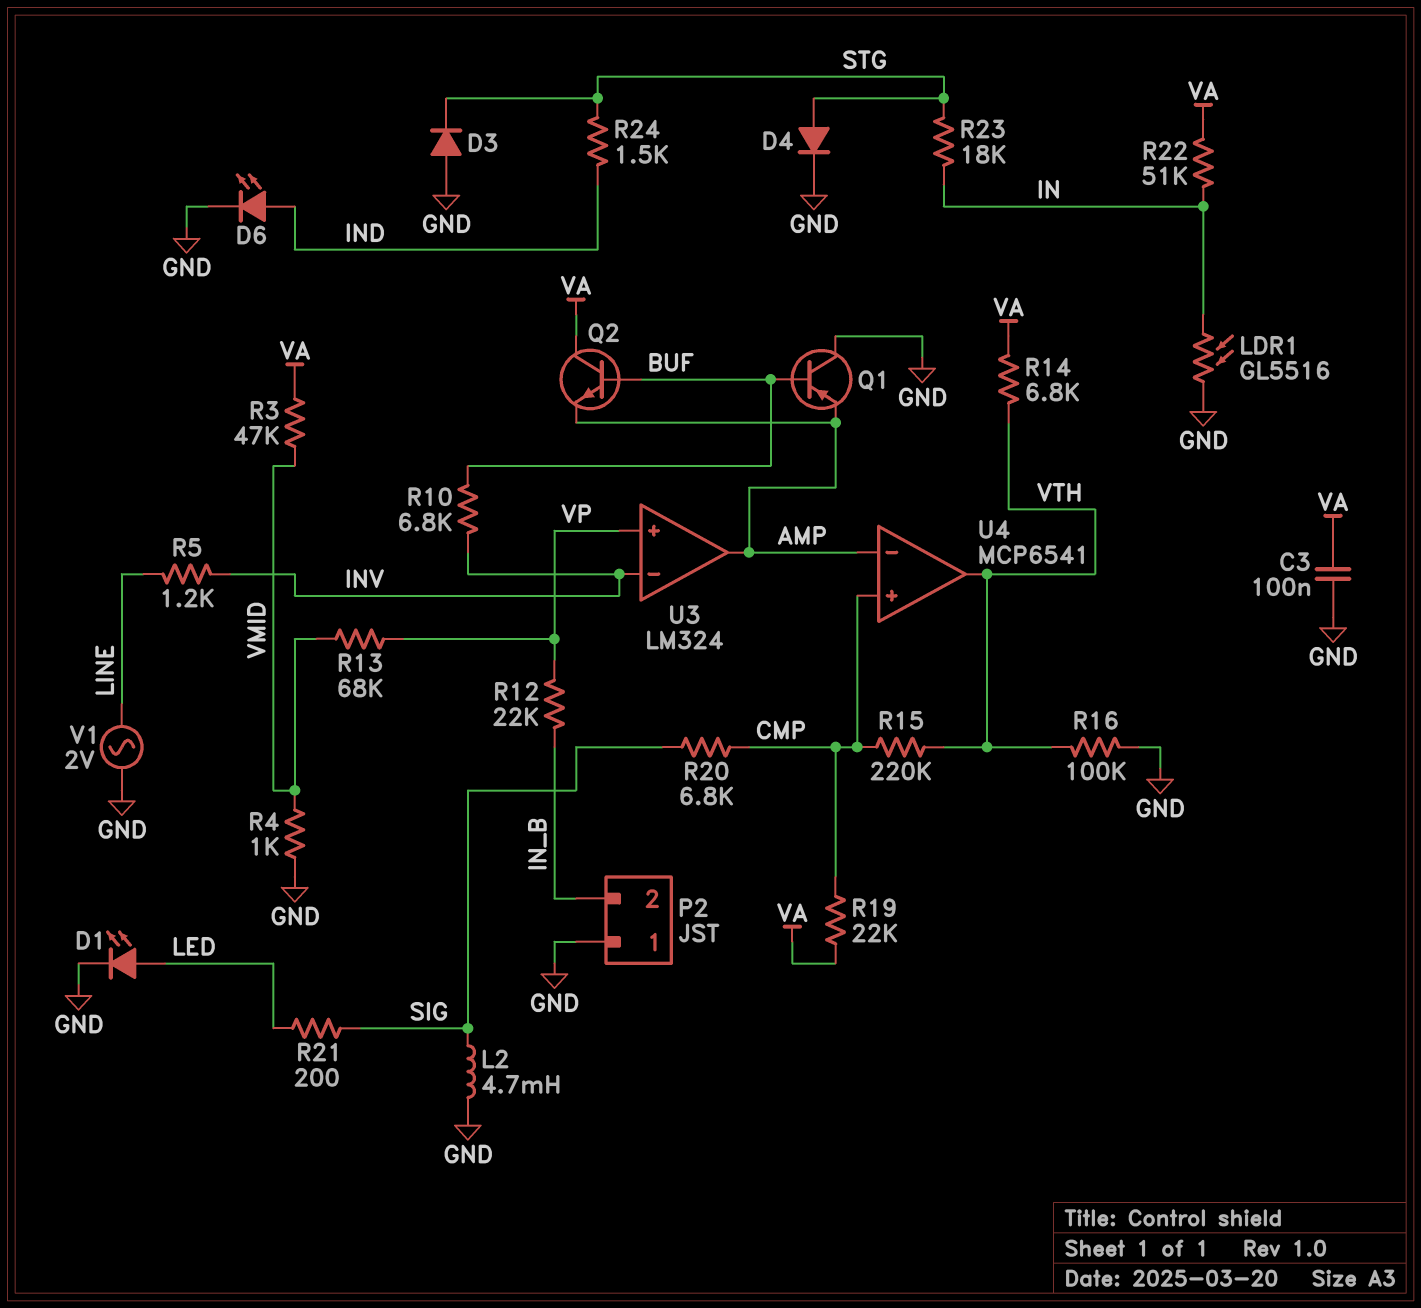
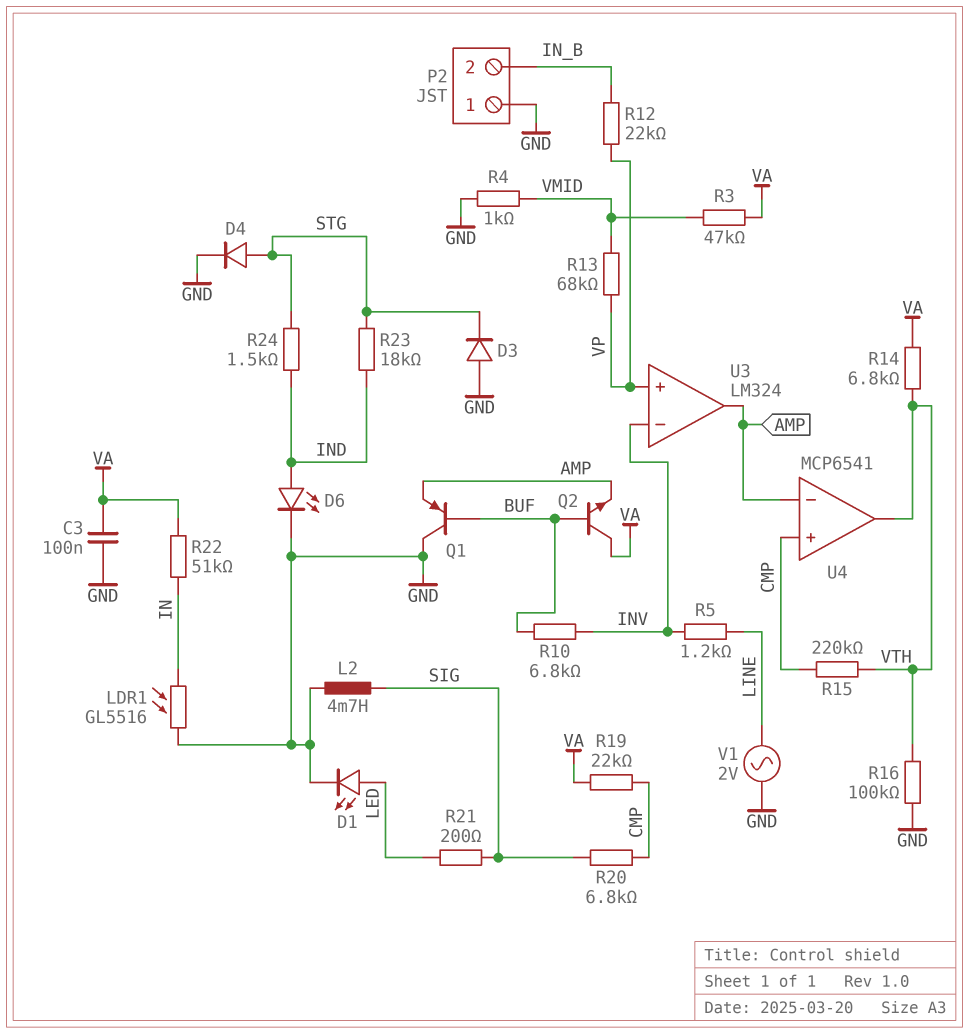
R23: 18k (IN, STG) -> 18k (IND, STG)

